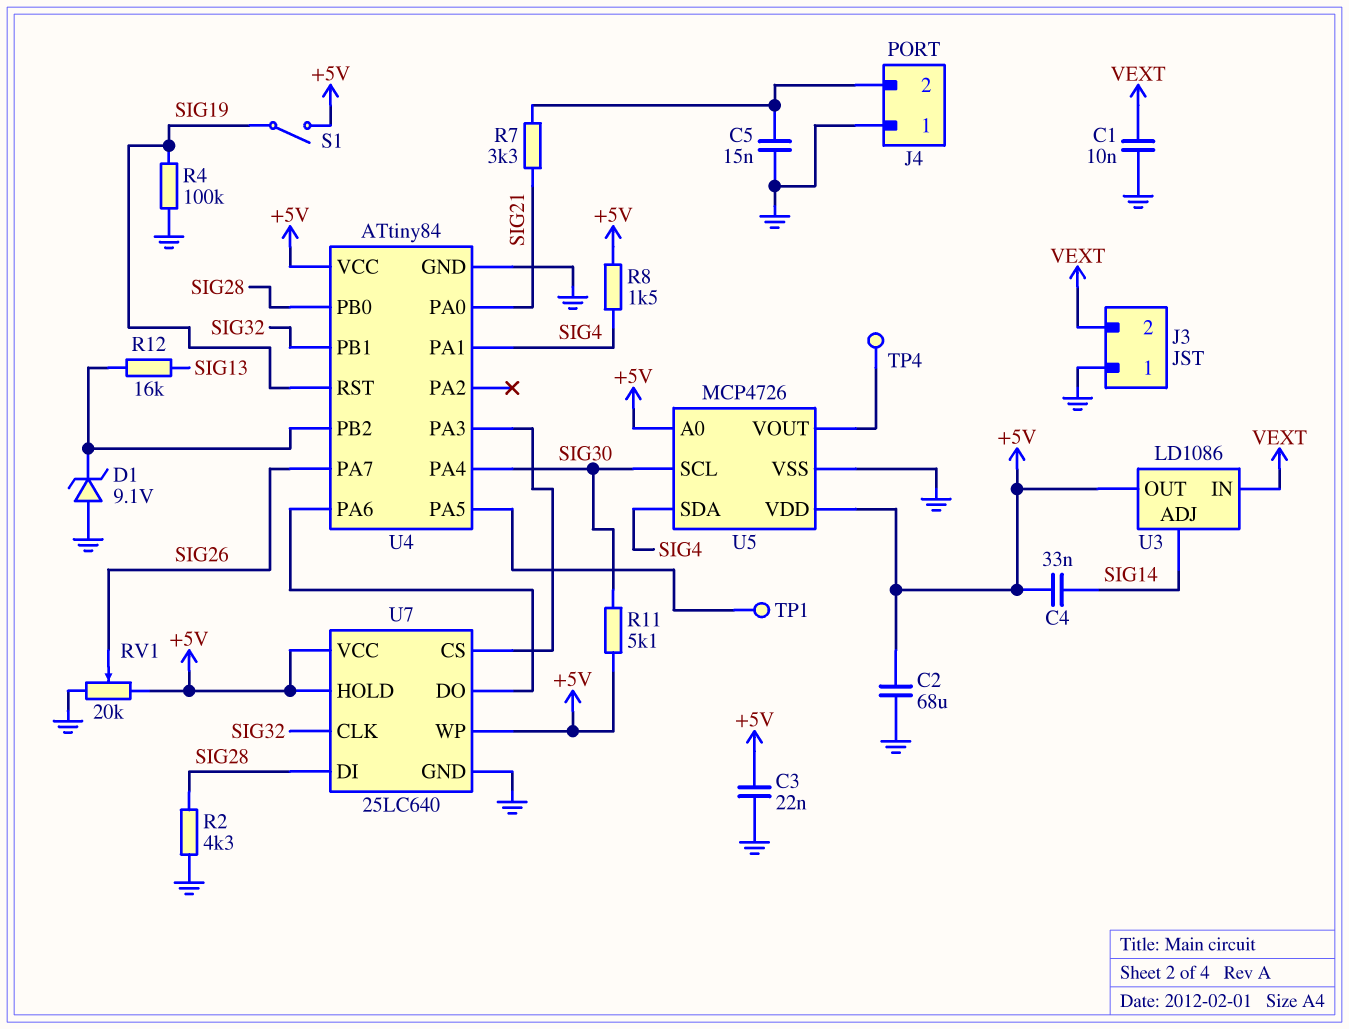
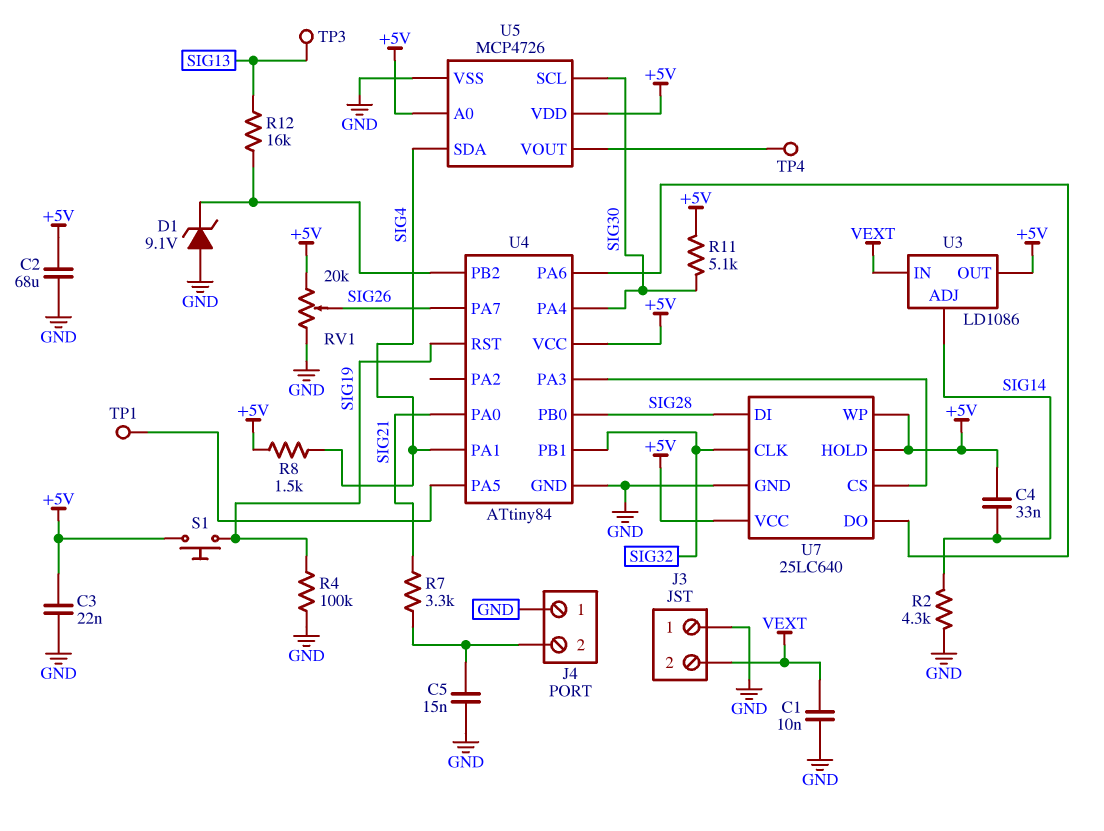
R2: 4.3k (GND, SIG28) -> 4.3k (GND, SIG14)
S1: switch (+5V, SIG19) -> button (+5V, SIG19)
TP3: none -> test point (SIG13)

